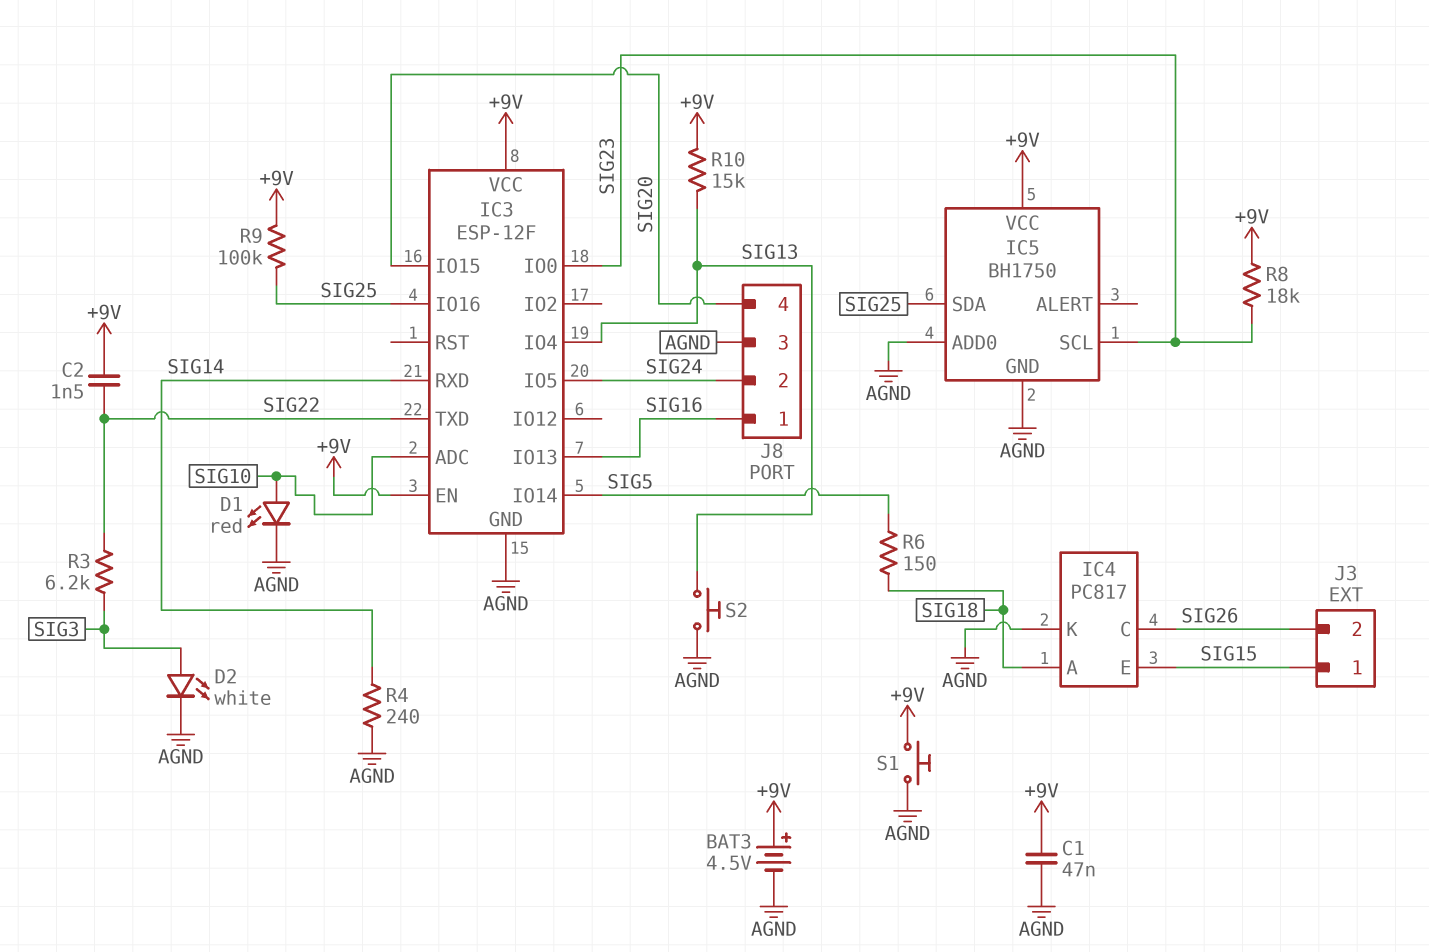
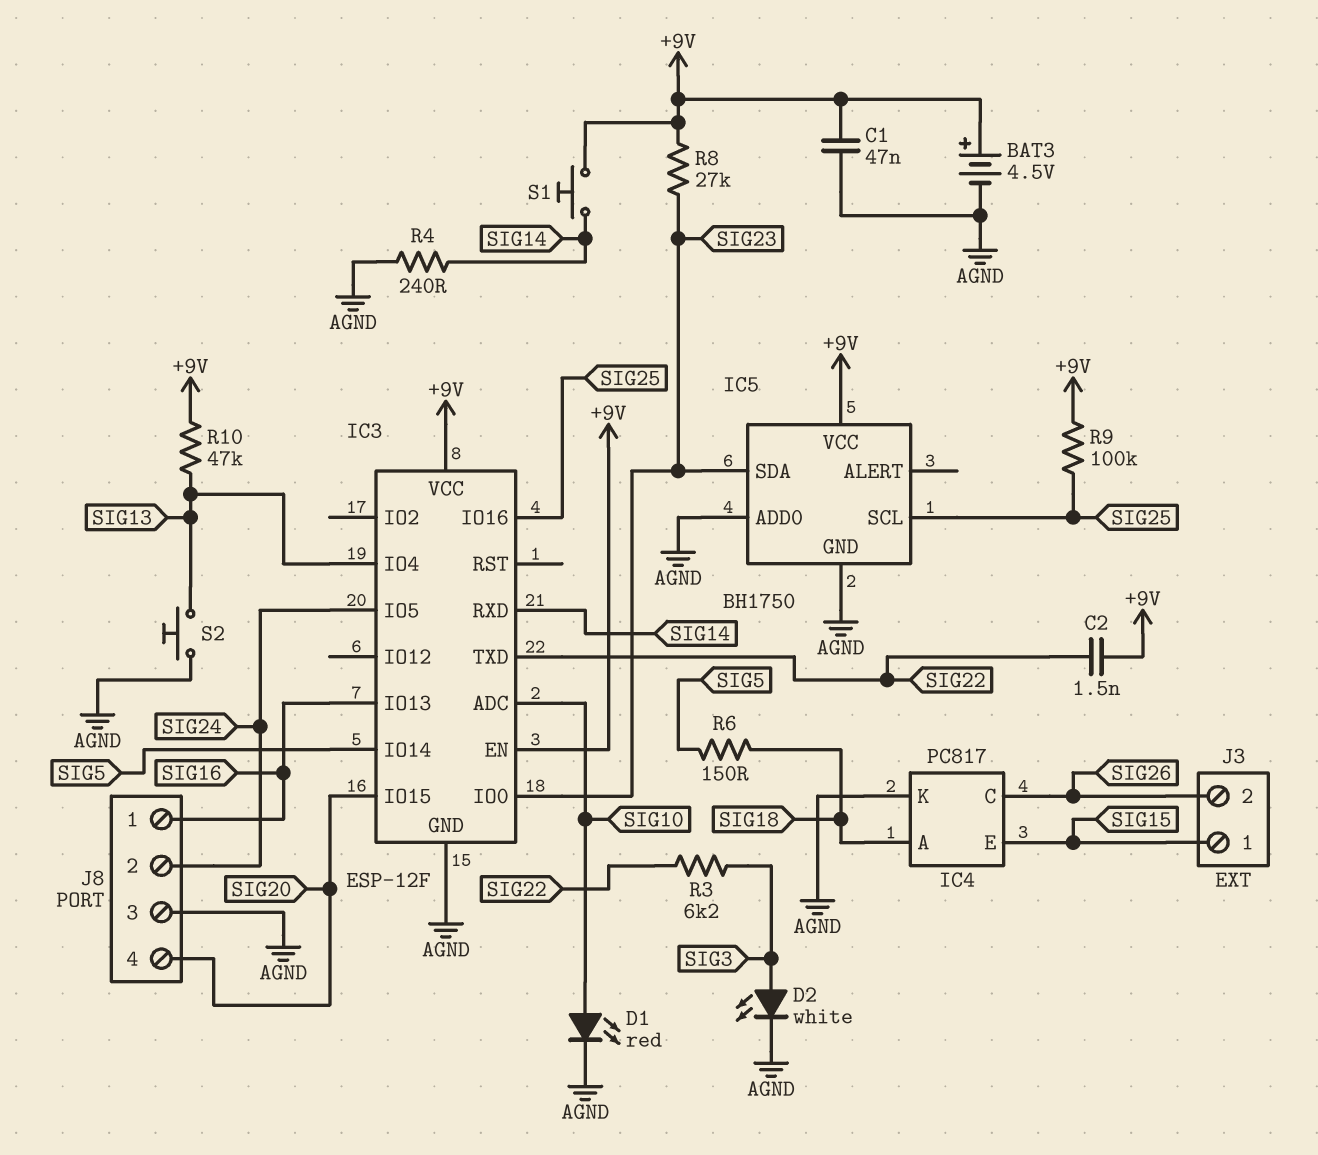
IC5 pin SCL: SIG23 -> SIG25
IC5 pin SDA: SIG25 -> SIG23
R8: 18k (+9V, SIG23) -> 27k (+9V, SIG23)
R10: 15k (+9V, SIG13) -> 47k (+9V, SIG13)
S1: button (+9V, AGND) -> button (+9V, SIG14)

